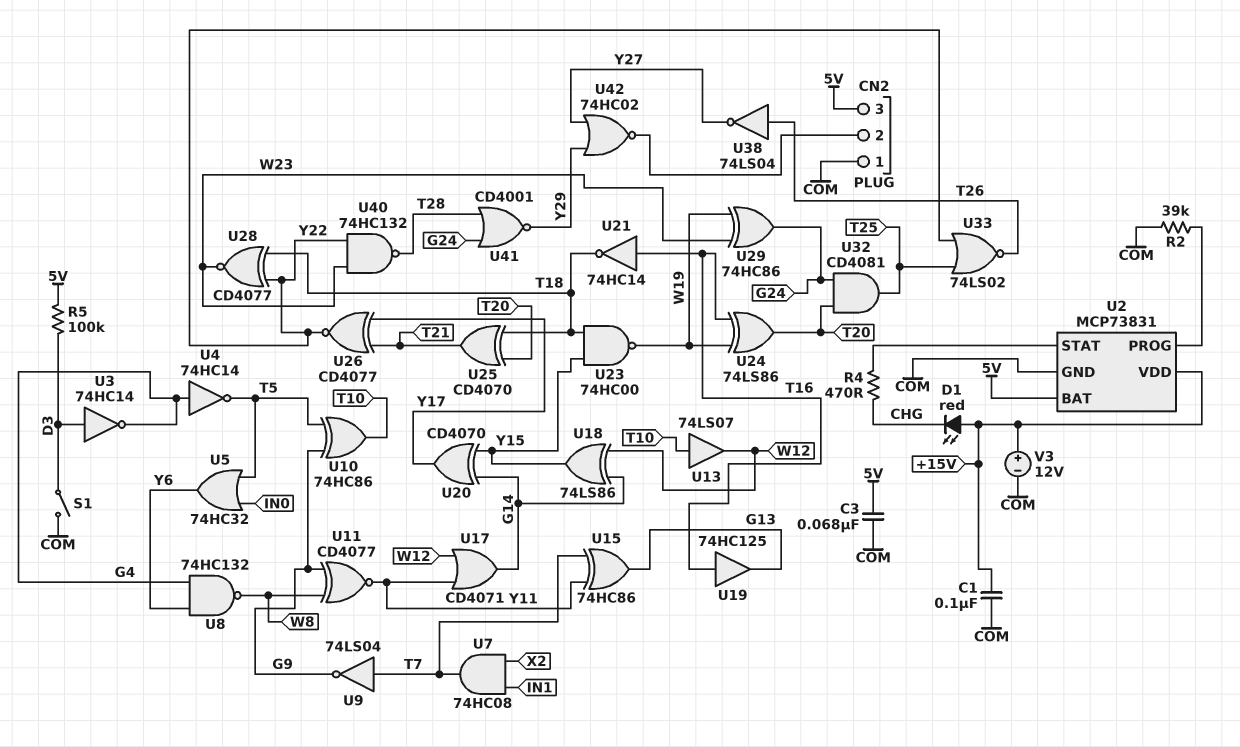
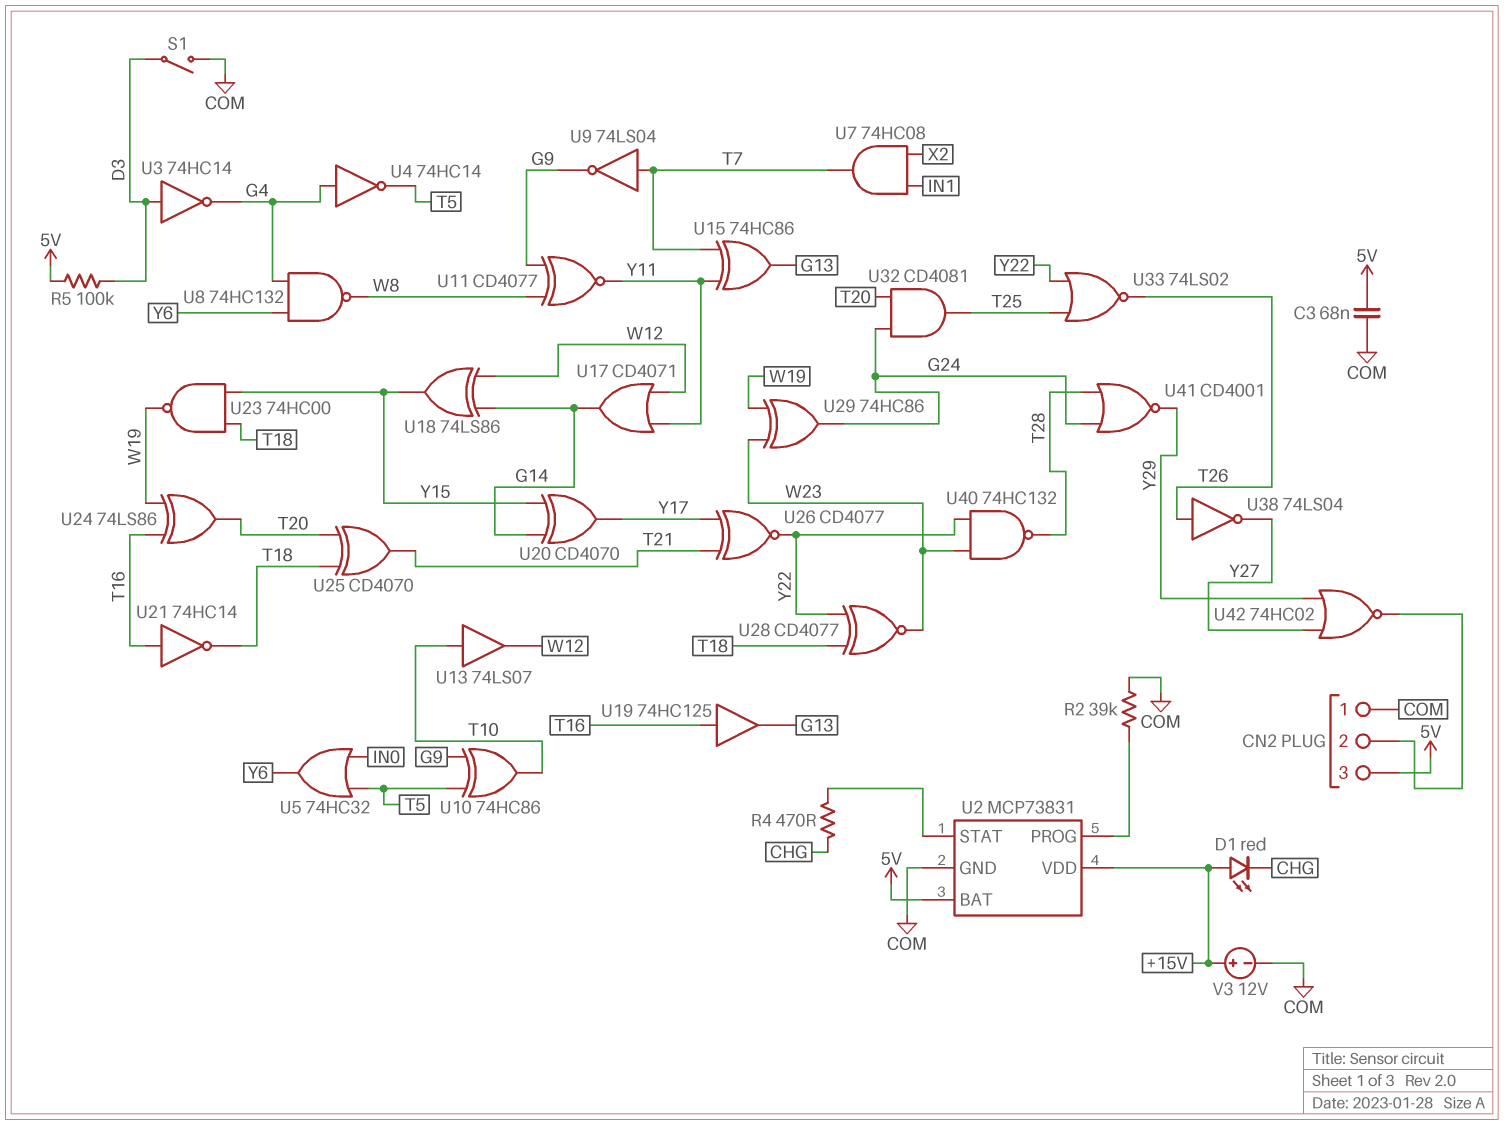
C1: 100nF (+15V, COM) -> none

